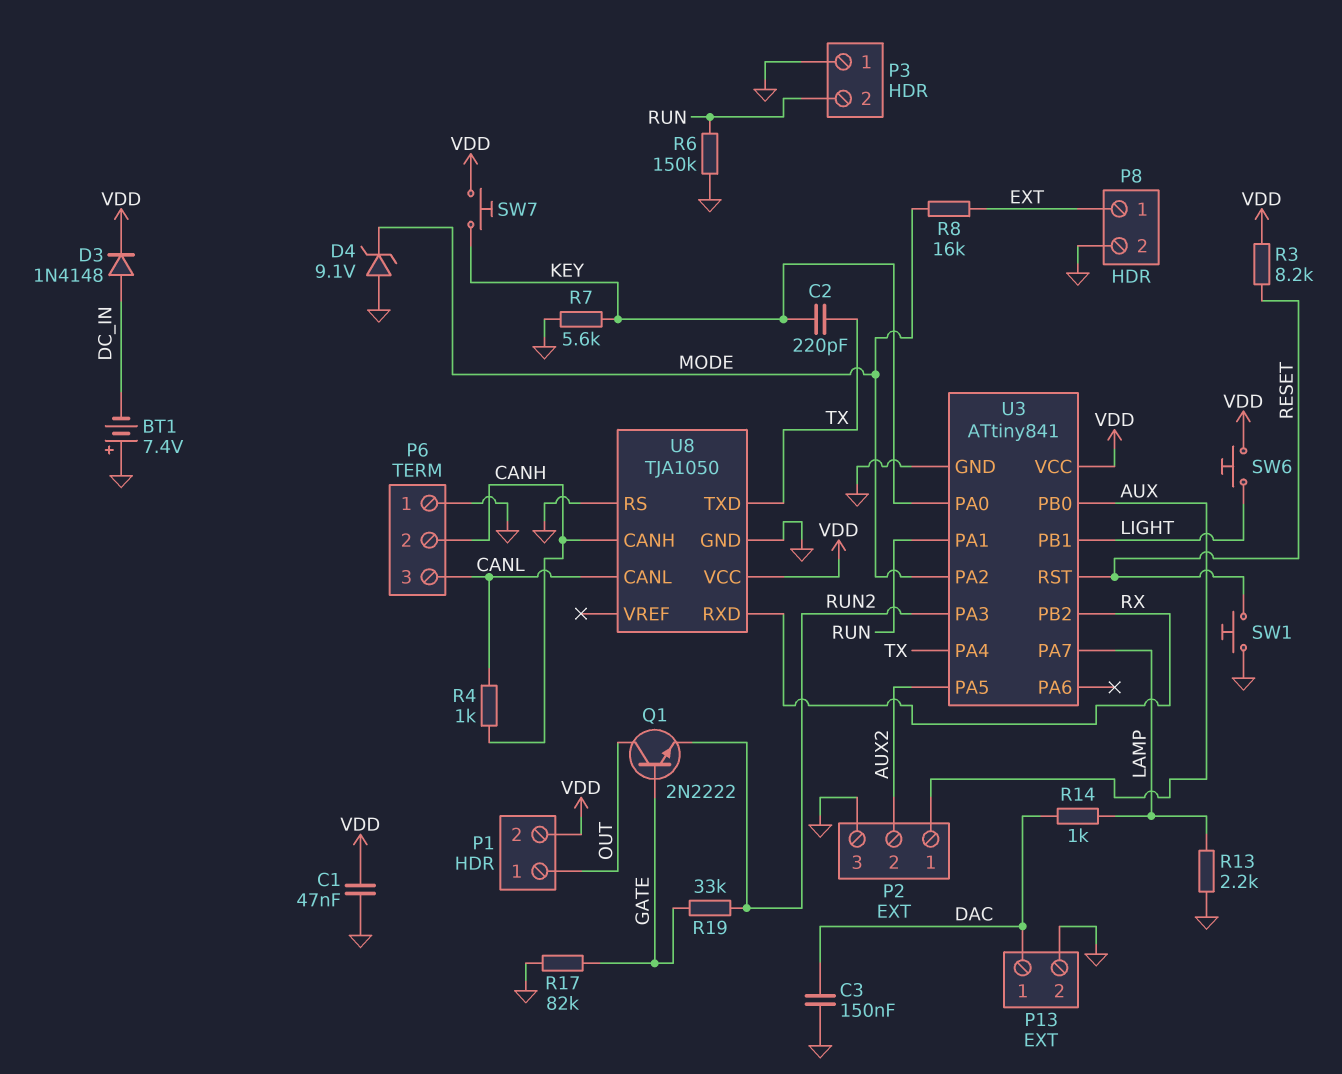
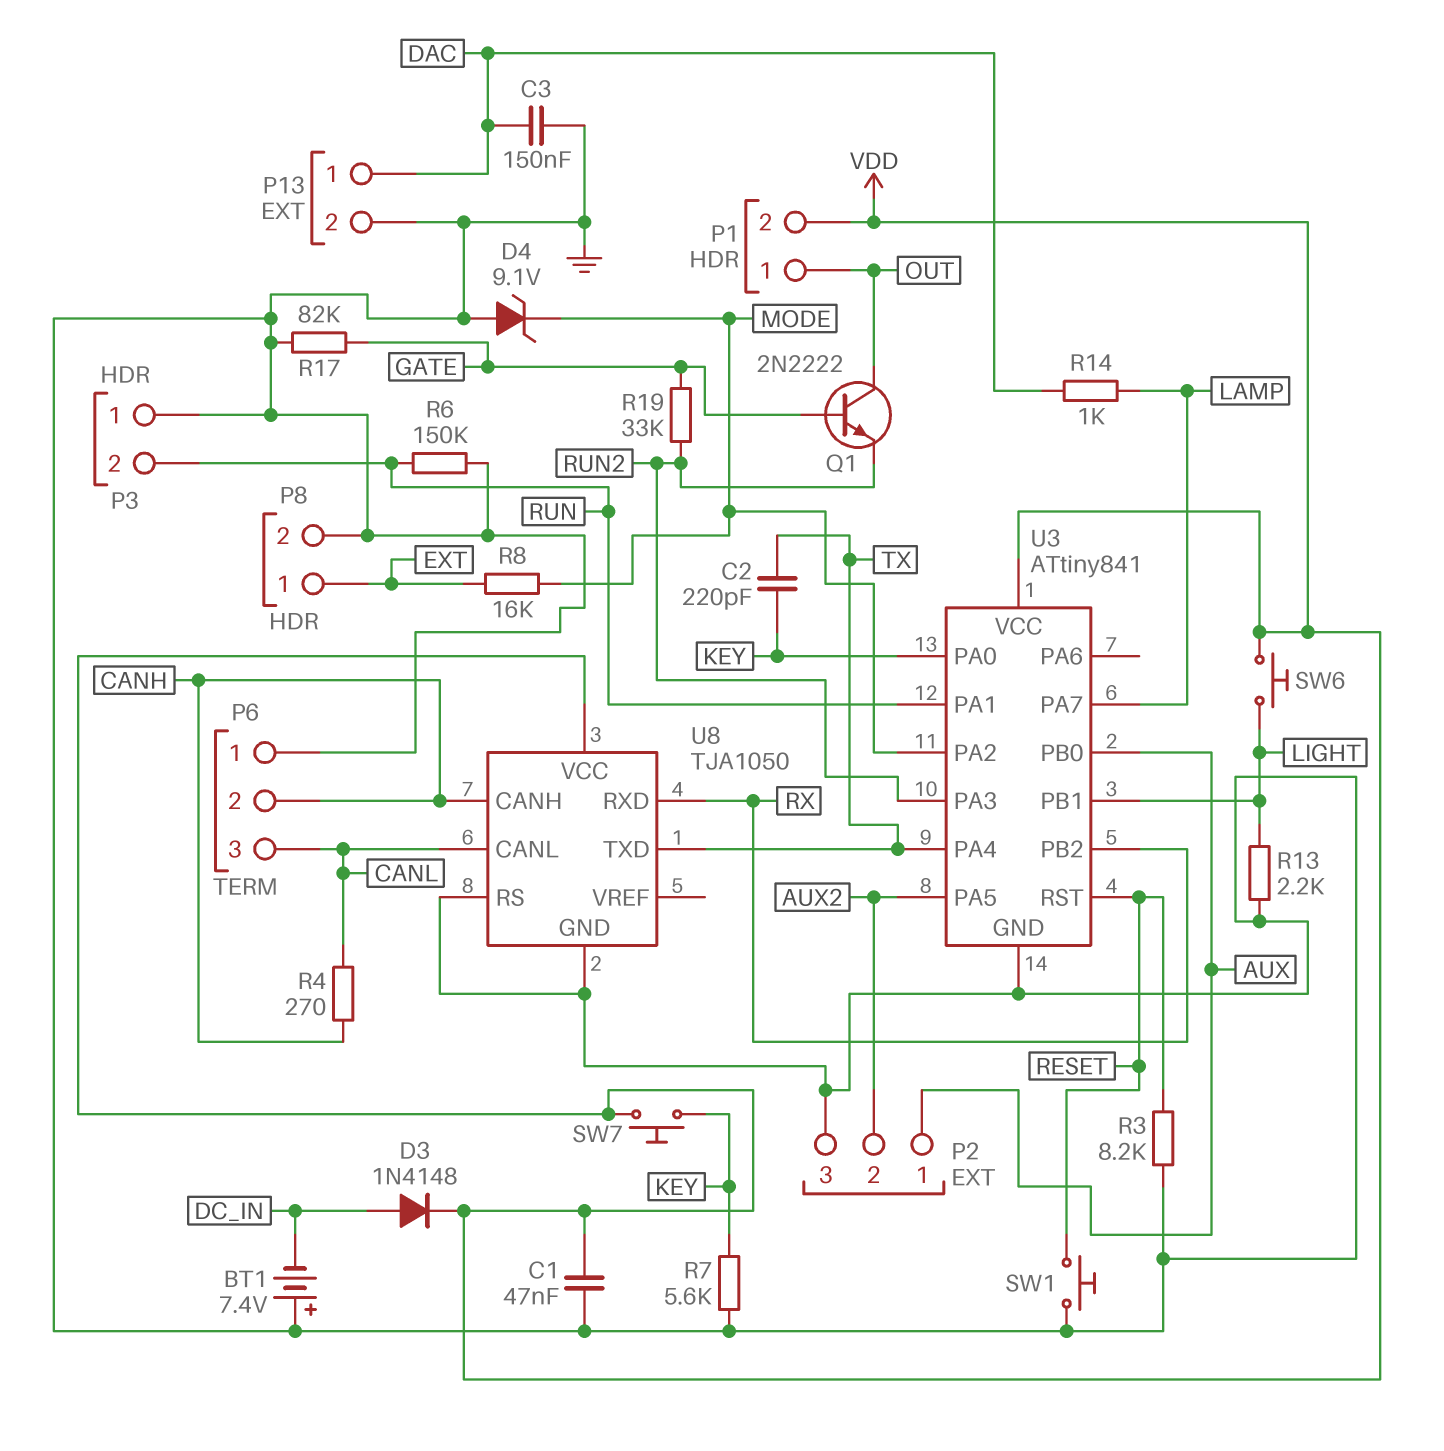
R3: 8.2k (RESET, VDD) -> 8.2k (GND, RESET)
R4: 1k (CANH, CANL) -> 270 (CANH, CANL)
R13: 2.2k (GND, LAMP) -> 2.2k (GND, LIGHT)

